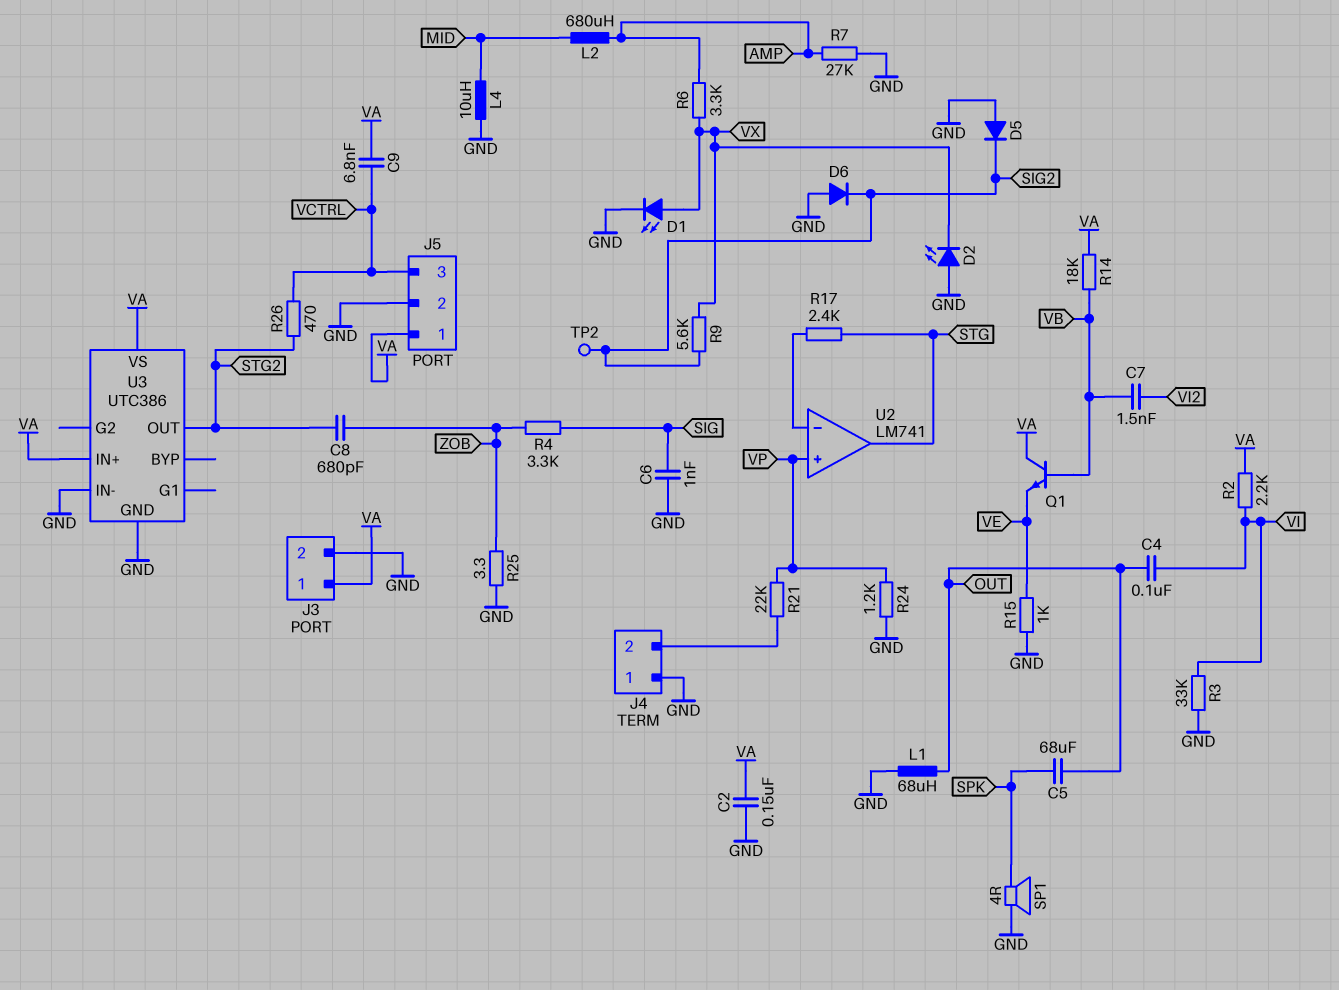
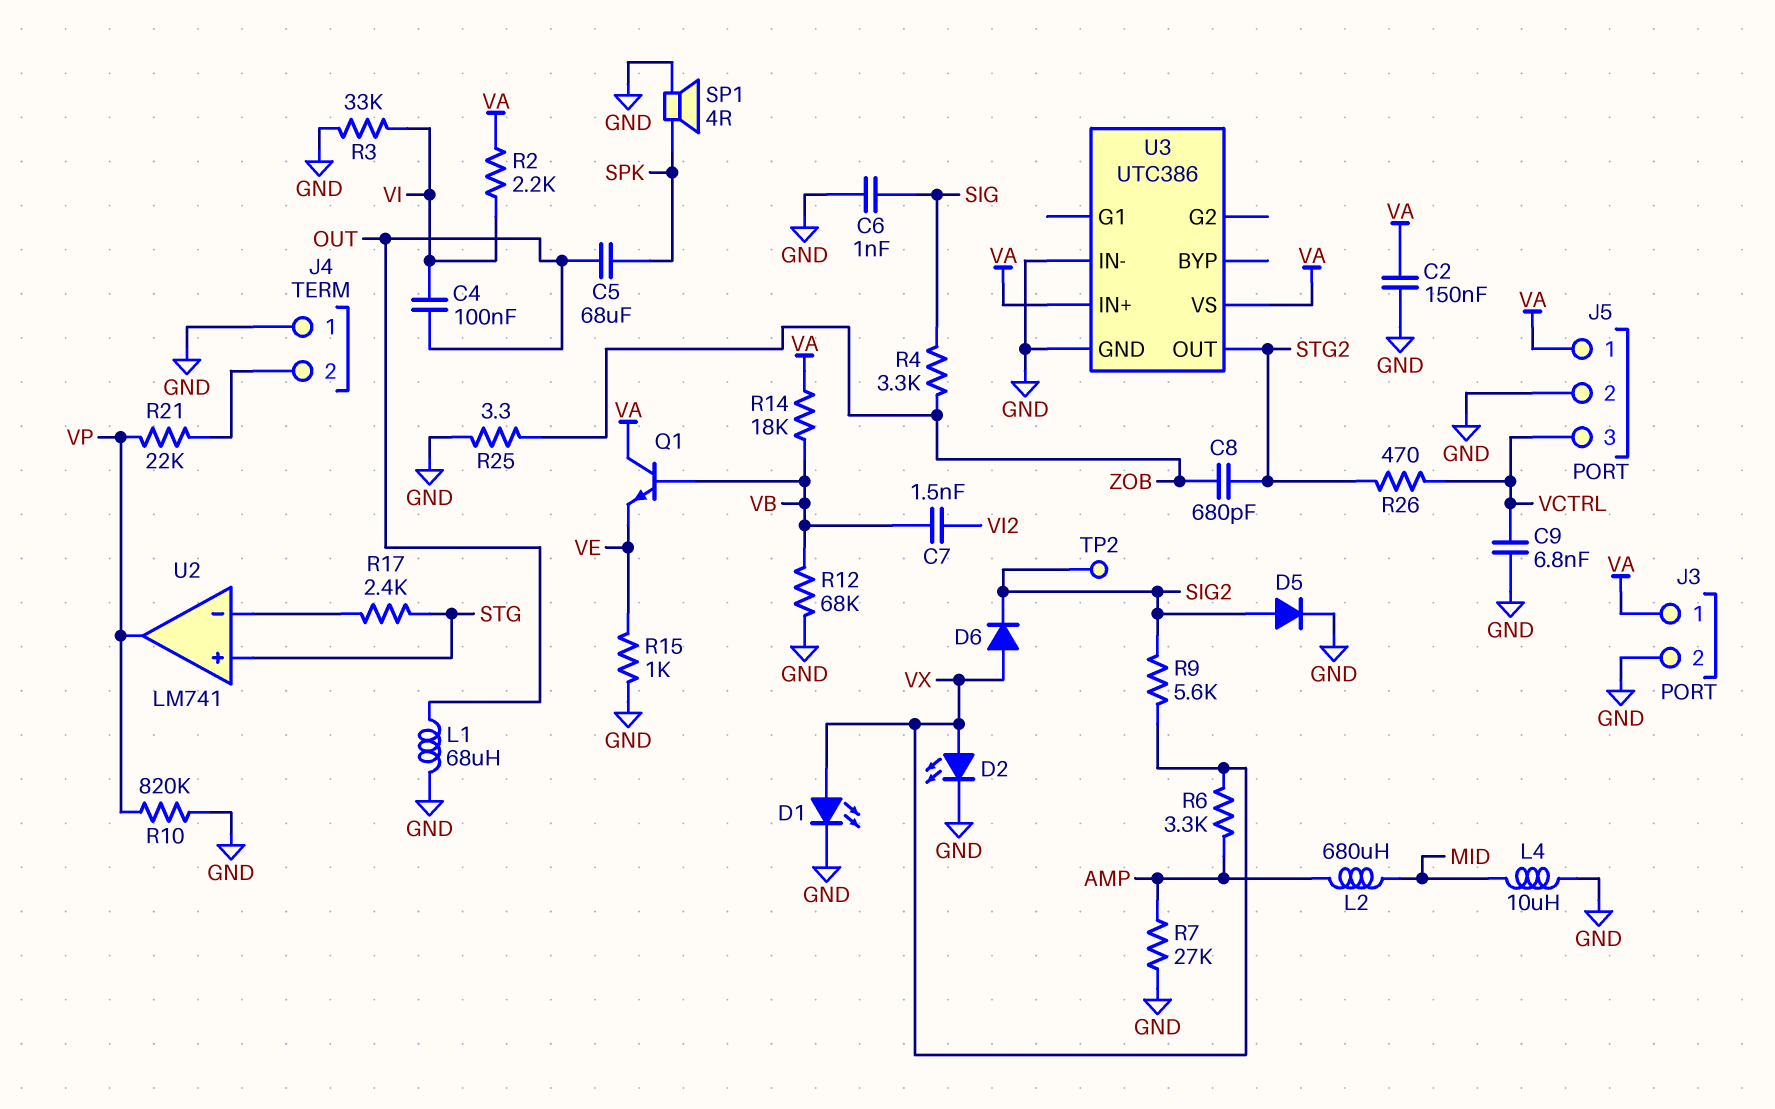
C9: 6.8nF (VA, VCTRL) -> 6.8nF (GND, VCTRL)
D2: LED (A GND, K VX) -> LED (A VX, K GND)
D5: diode (A GND, K SIG2) -> diode (A SIG2, K GND)
D6: diode (A GND, K SIG2) -> diode (A VX, K SIG2)
R10: none -> 820k (GND, VP)
R12: none -> 68k (GND, VB)
R24: 1.2k (GND, VP) -> none
U2 pin in+: VP -> STG
U2 pin out: STG -> VP

